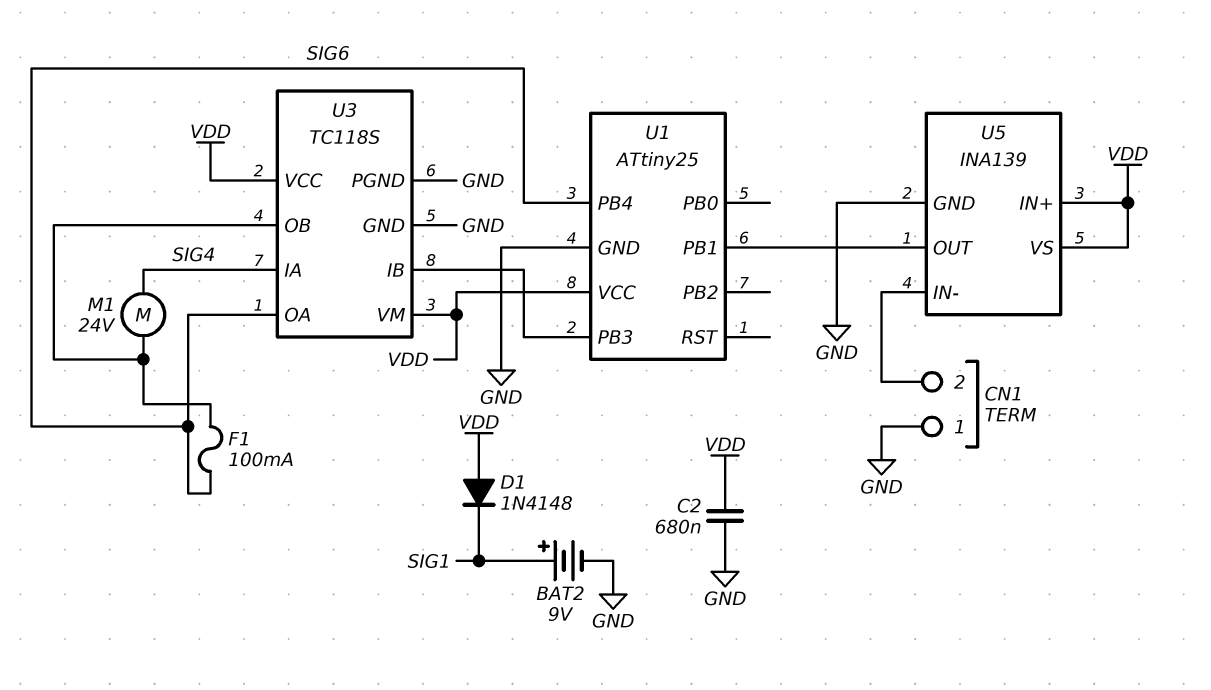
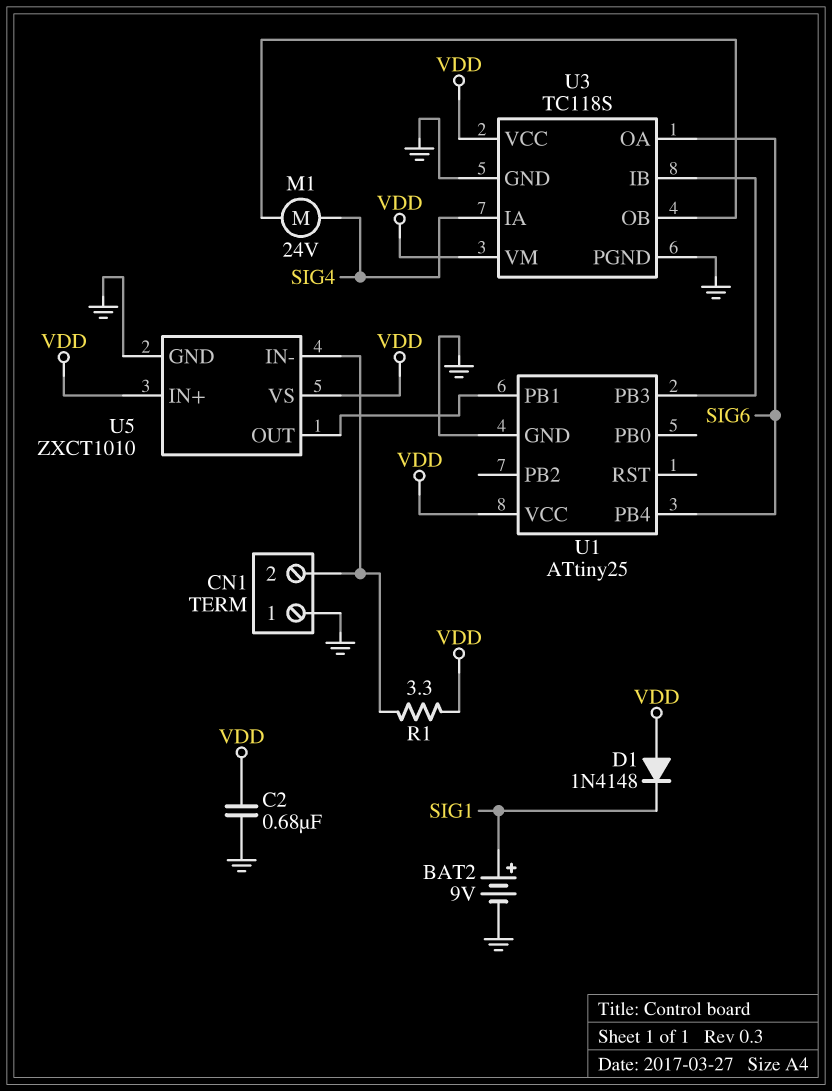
F1: 100mA (SIG6, U3/OB) -> none
R1: none -> 3.3 (CN1/2, VDD)
U5: INA139 -> ZXCT1010

